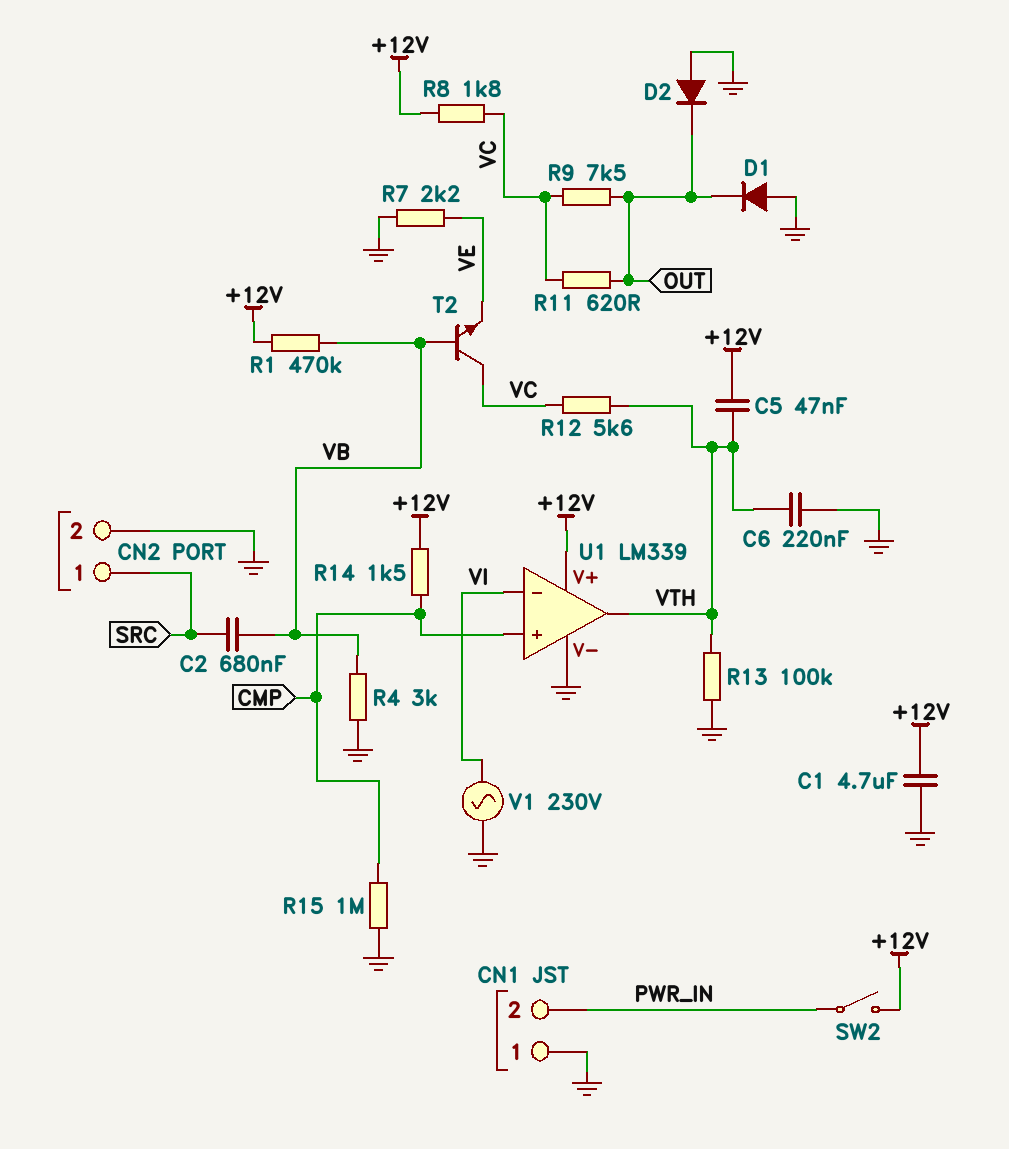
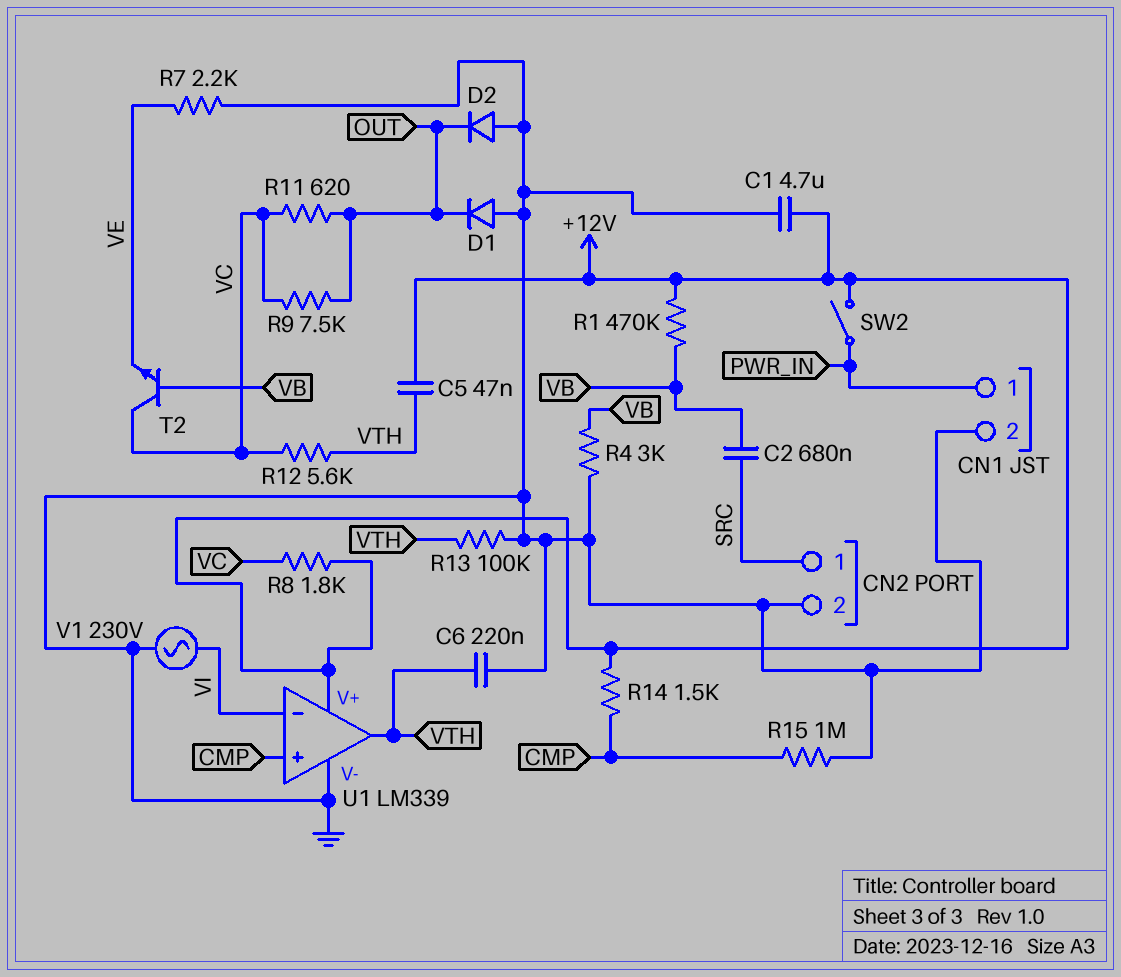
CN1 pin 1: GND -> PWR_IN
CN1 pin 2: PWR_IN -> GND

